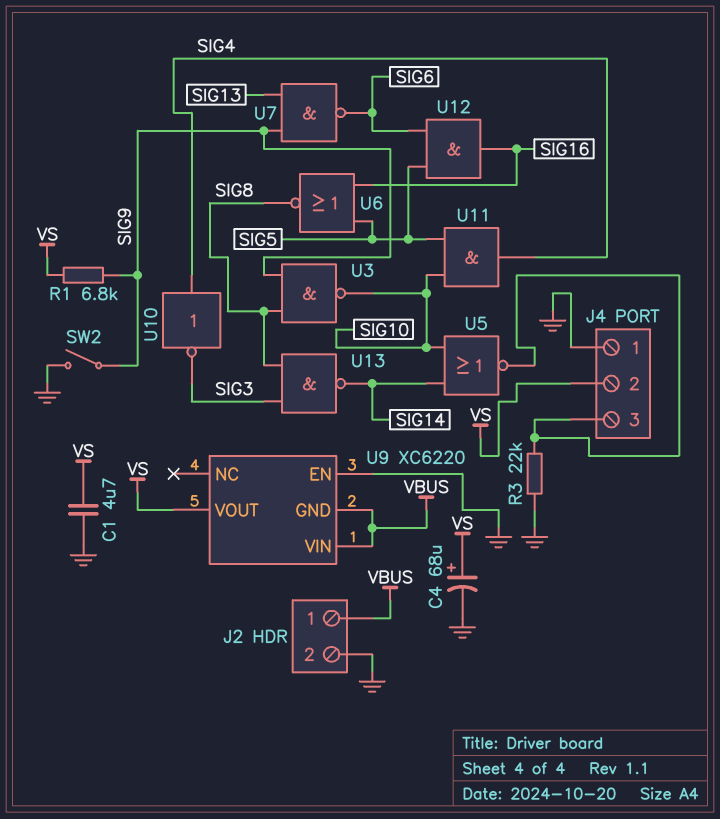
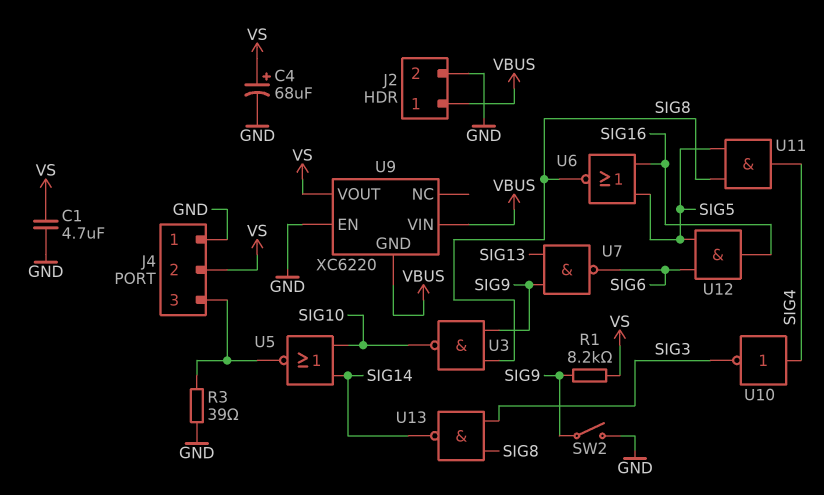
R1: 6.8k (SIG9, VS) -> 8.2k (SIG9, VS)
R3: 22k (GND, J4/3) -> 39 (GND, J4/3)
U11: AND (in SIG5, in SIG10, out SIG4) -> AND (in SIG5, in SIG8, out SIG4)

